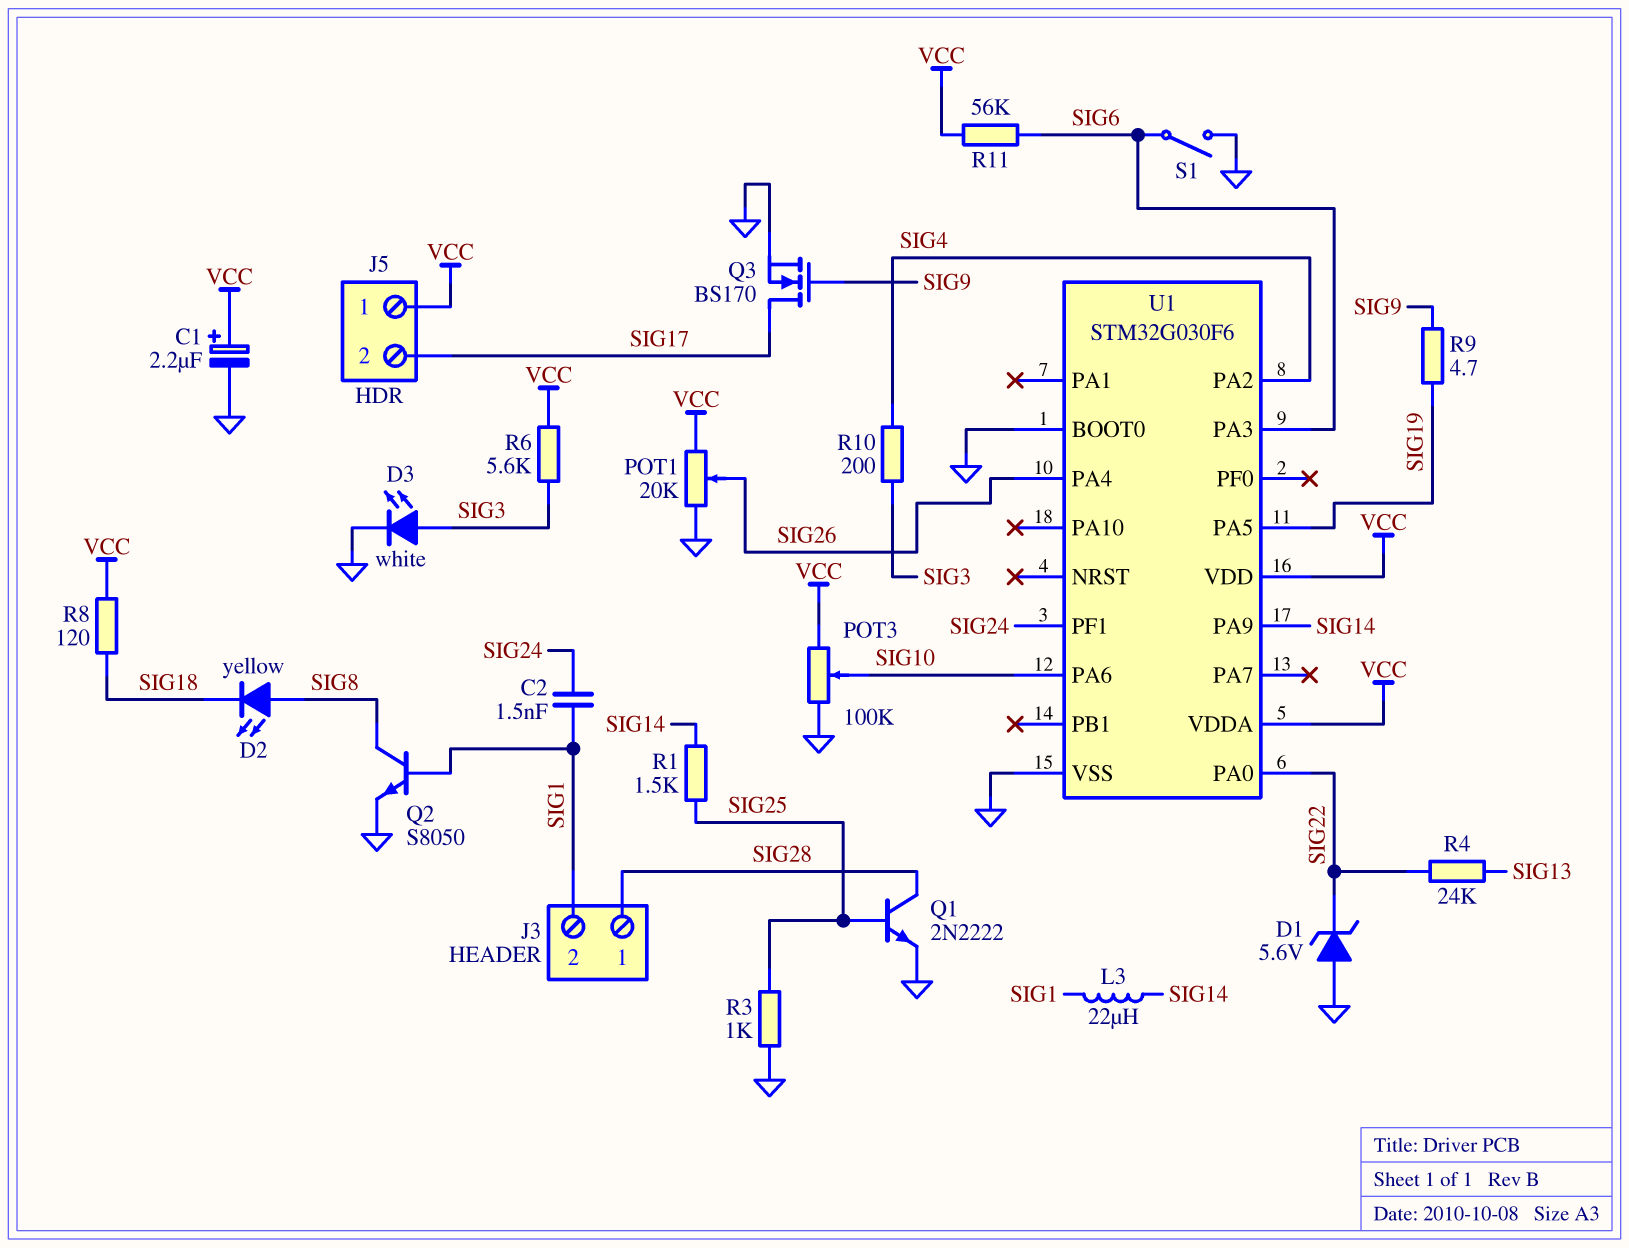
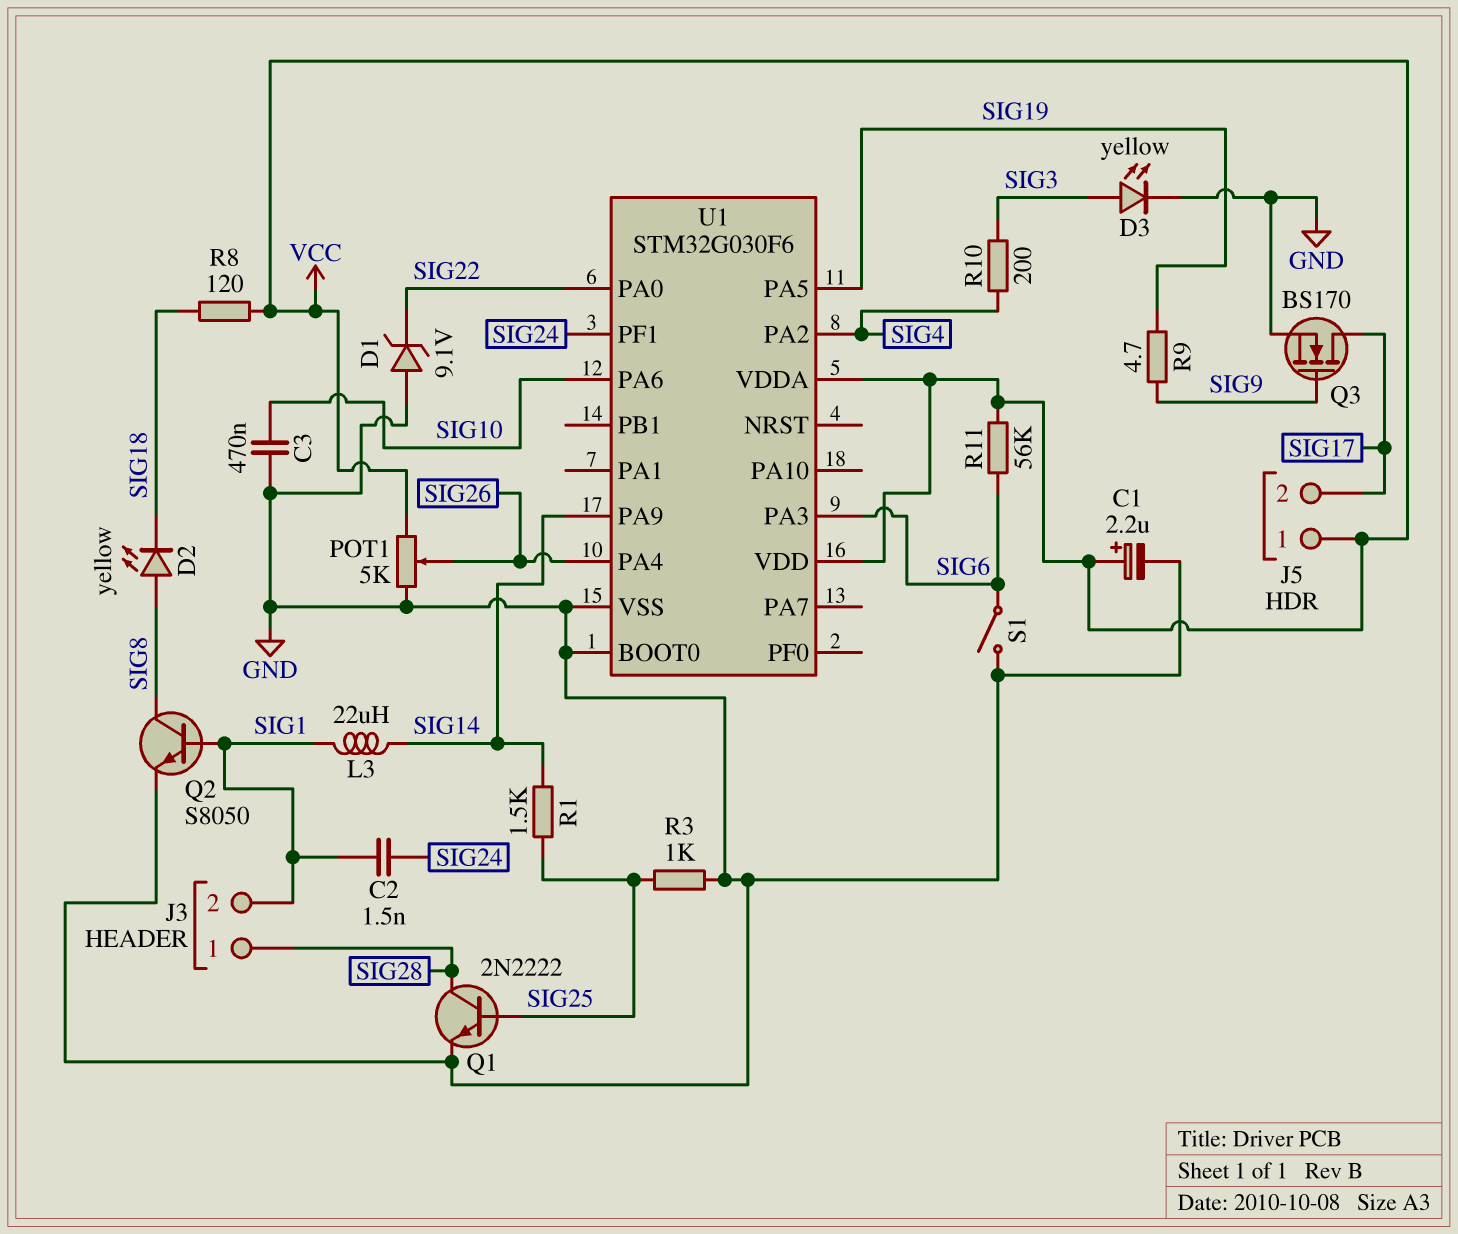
C3: none -> 470nF (GND, SIG10)
D1: zener 5.6V (A GND, K SIG22) -> zener 9.1V (A GND, K SIG22)
D3: LED white (A SIG3, K GND) -> LED yellow (A SIG3, K GND)
POT1: 20k (GND, VCC, wiper SIG26) -> 5k (GND, VCC, wiper SIG26)
POT3: 100k (GND, VCC, wiper SIG10) -> none
R4: 24k (SIG13, SIG22) -> none
R6: 5.6k (SIG3, VCC) -> none

